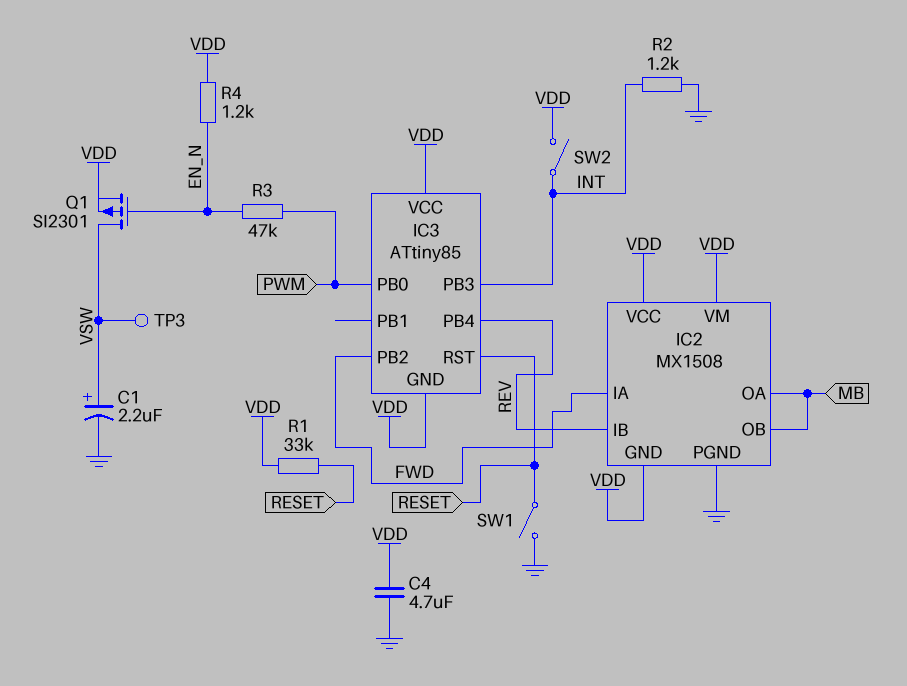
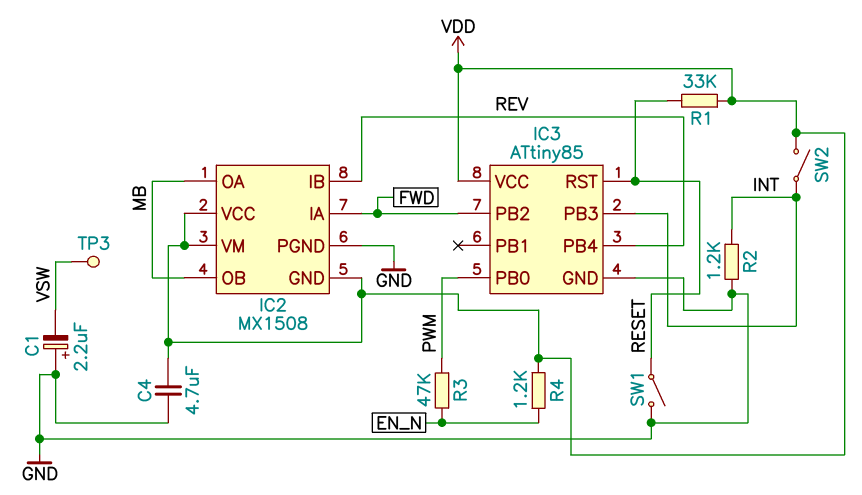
C1: 2.2uF (plus VSW, minus GND) -> 2.2uF (plus GND, minus VSW)
IC3 pin GND: VDD -> GND
Q1: PMOS SI2301 (G EN_N, D VSW, S VDD) -> none

